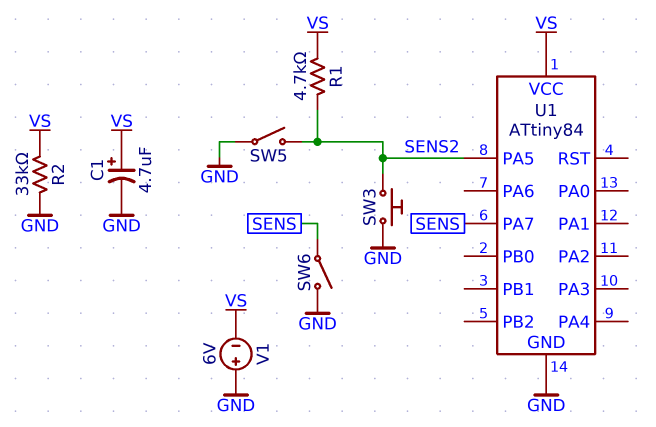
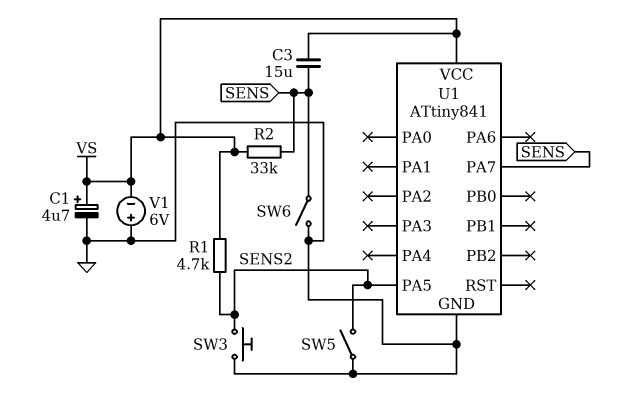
C3: none -> 15uF (SENS, VS)
R2: 33k (GND, VS) -> 33k (SENS, VS)
U1: ATtiny84 -> ATtiny841

